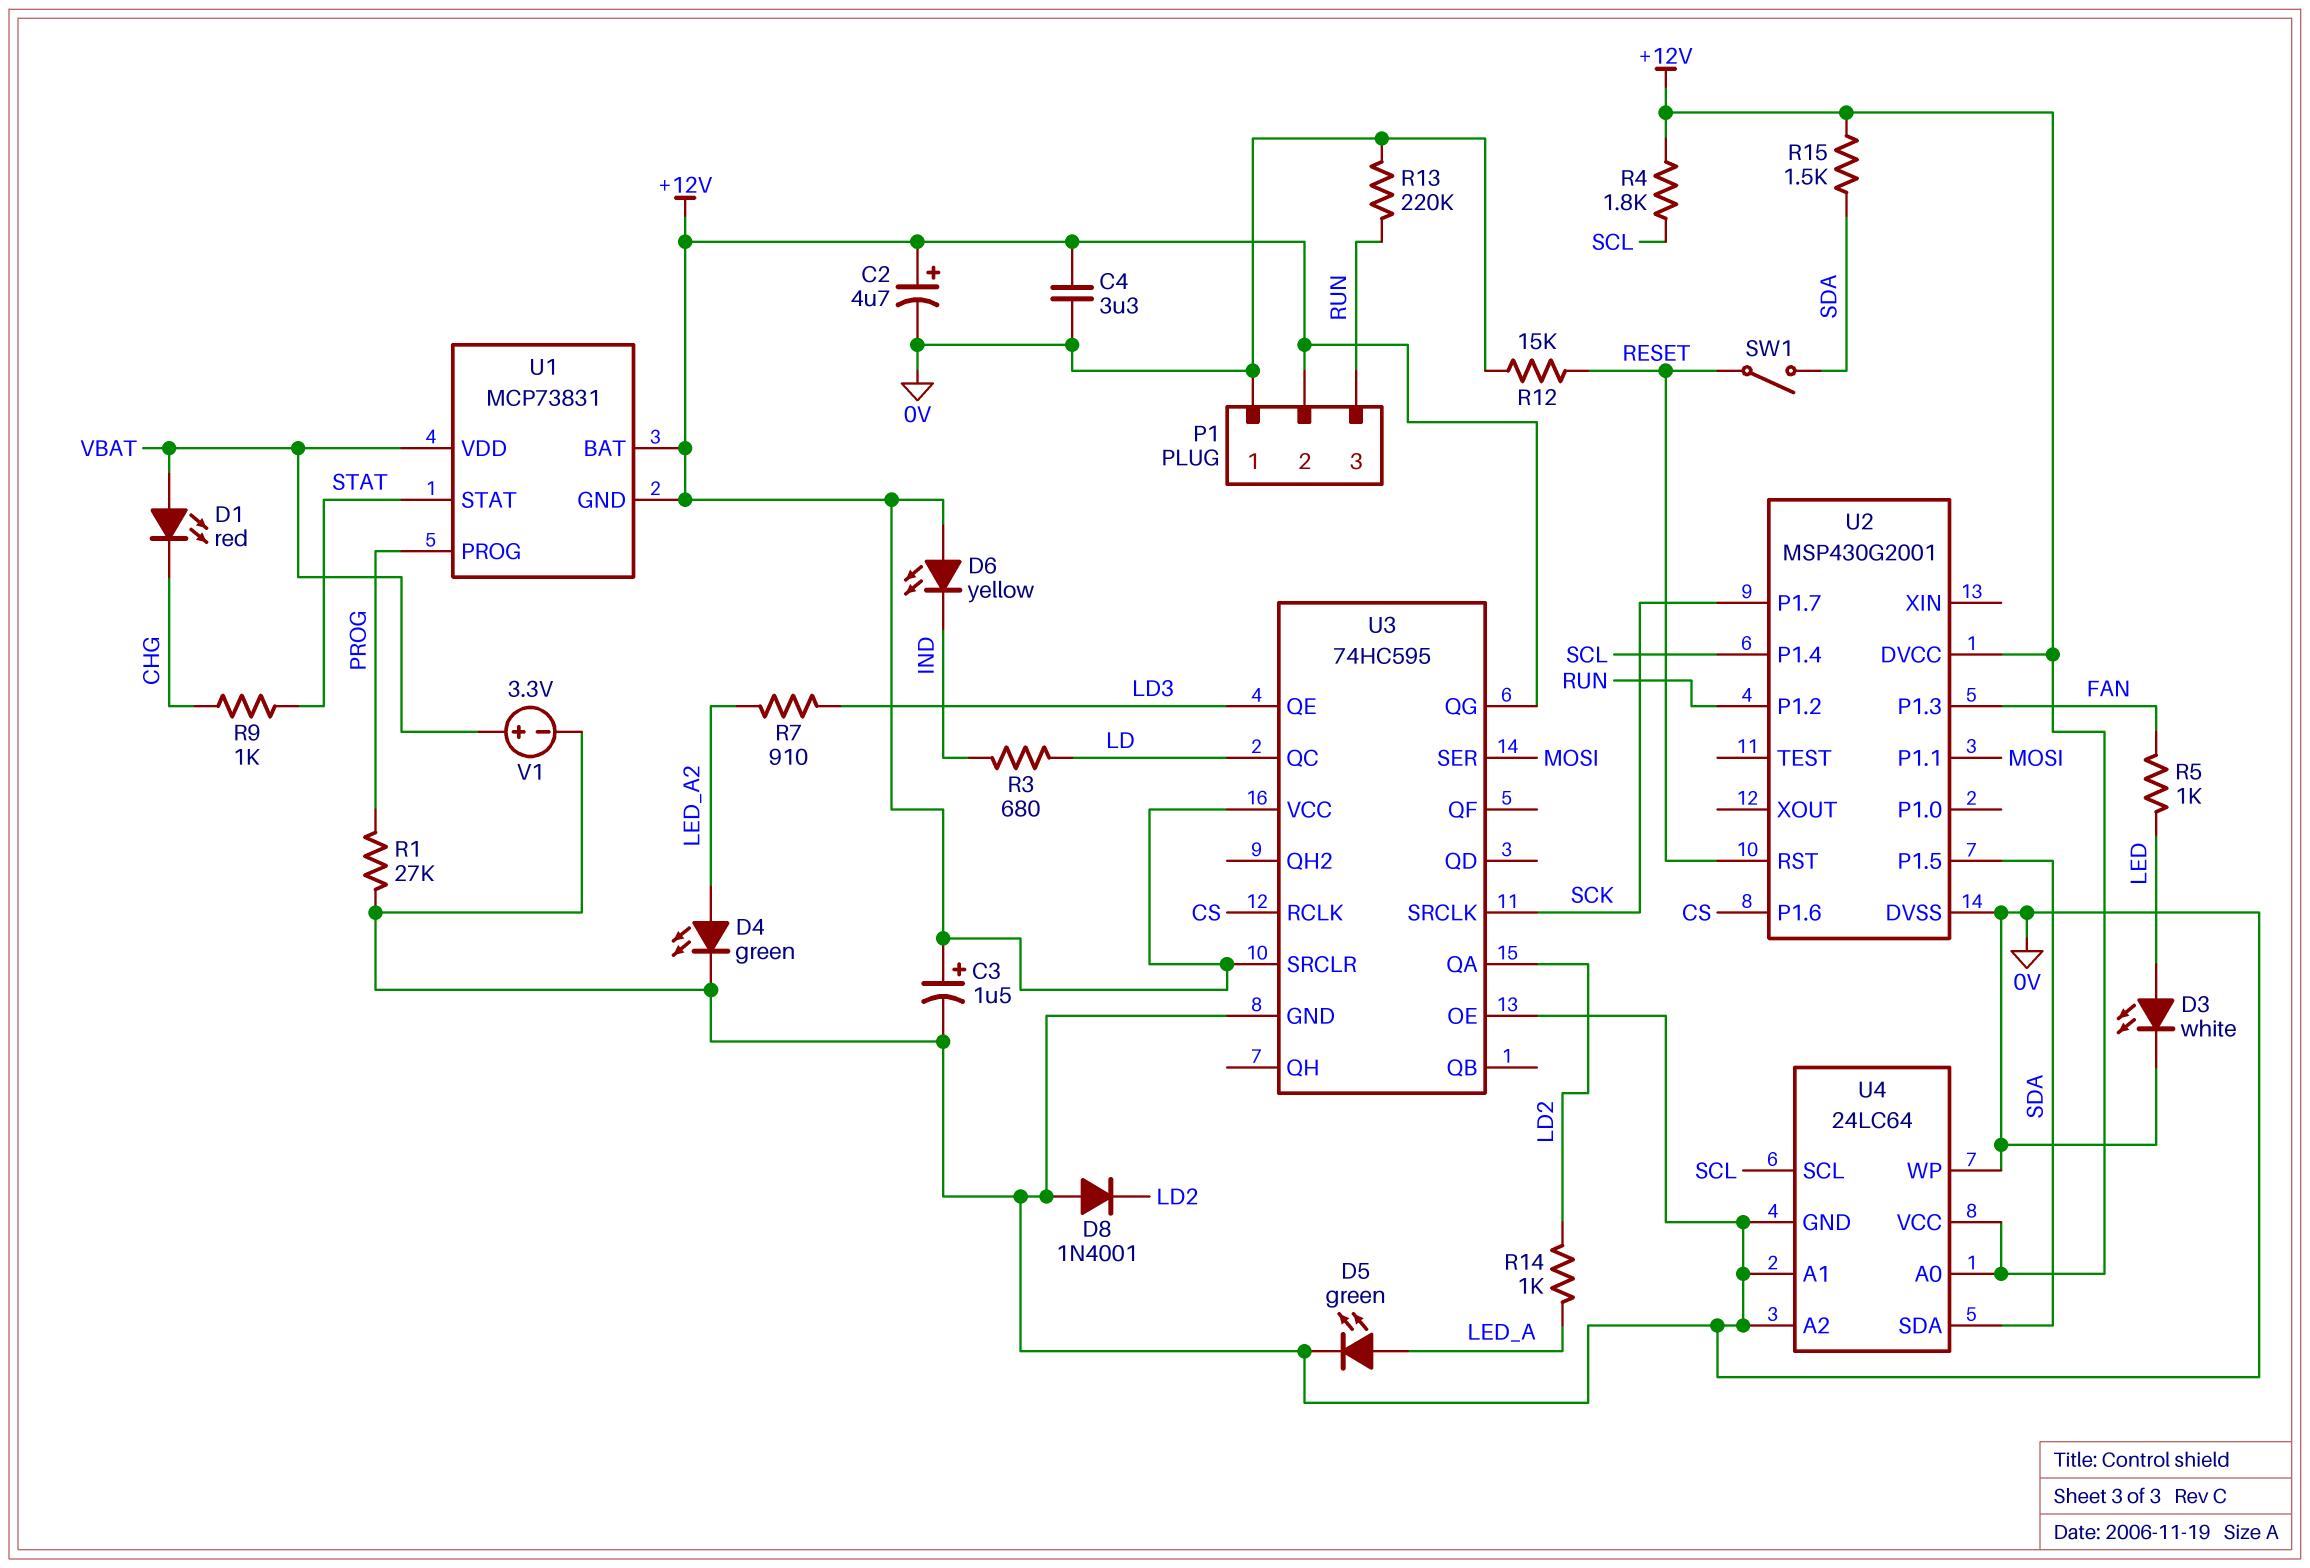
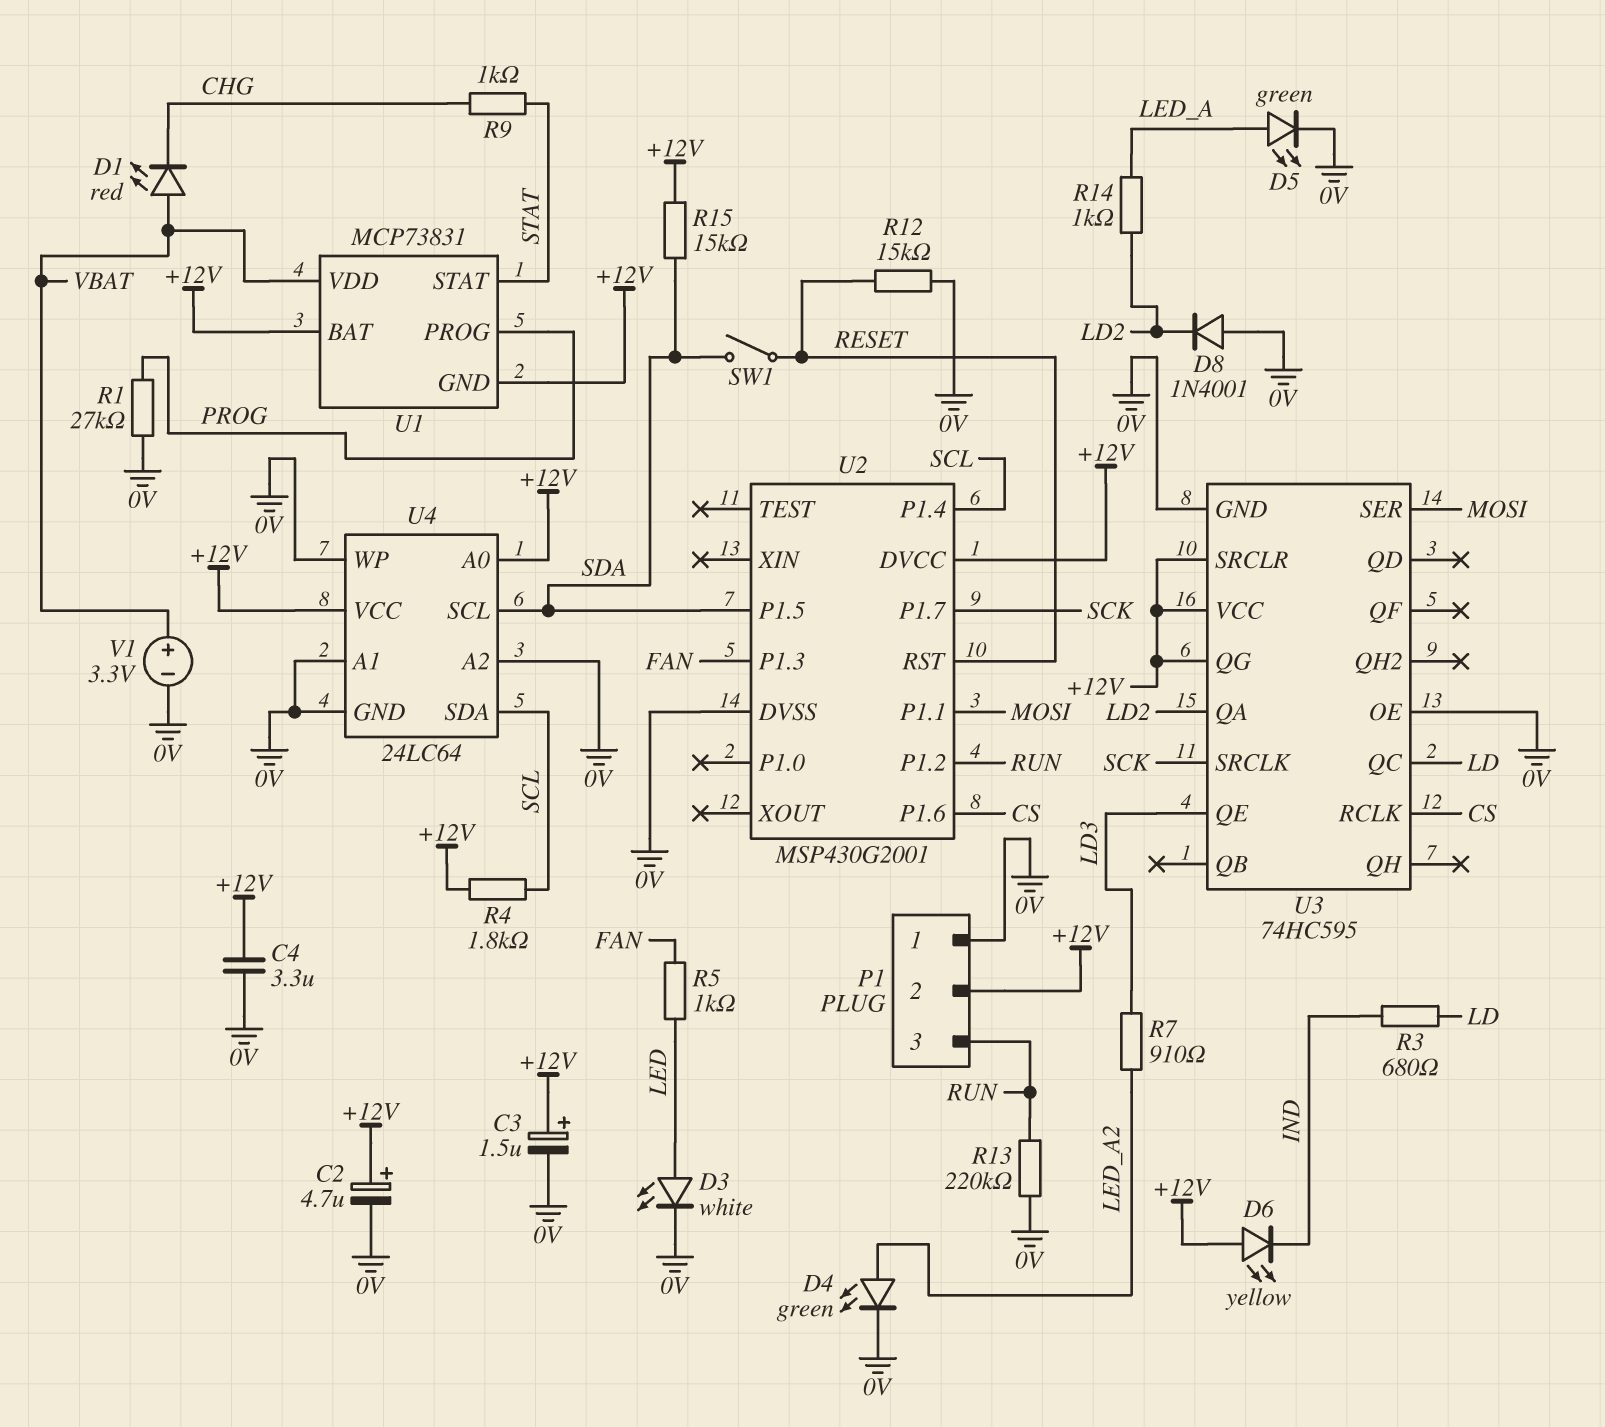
R15: 1.5k (+12V, SDA) -> 15k (+12V, SDA)
U4 pin SCL: SCL -> SDA
U4 pin SDA: SDA -> SCL

